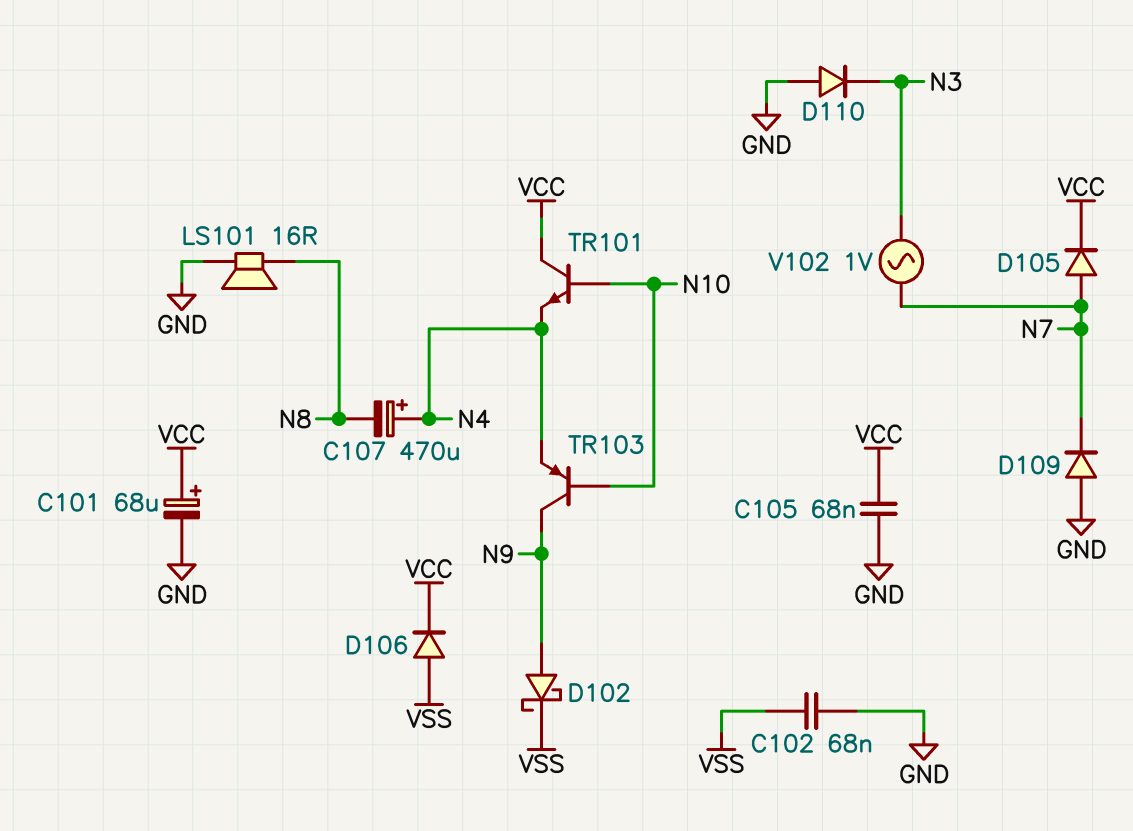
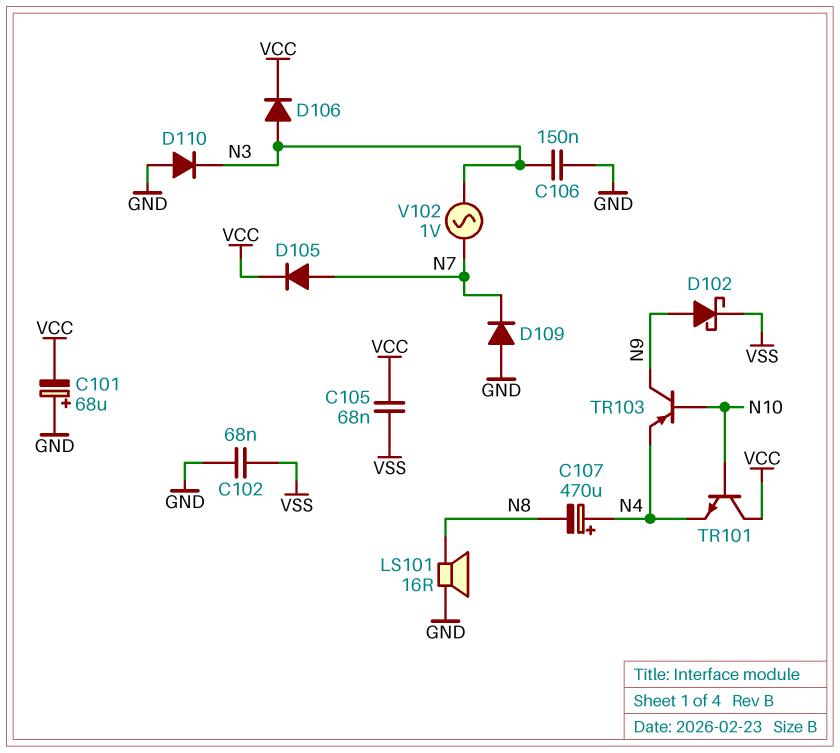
C101: 68uF (plus VCC, minus GND) -> 68uF (plus GND, minus VCC)
C105: 68nF (GND, VCC) -> 68nF (VCC, VSS)
C106: none -> 150nF (GND, N3)
D106: diode (A VSS, K VCC) -> diode (A N3, K VCC)

